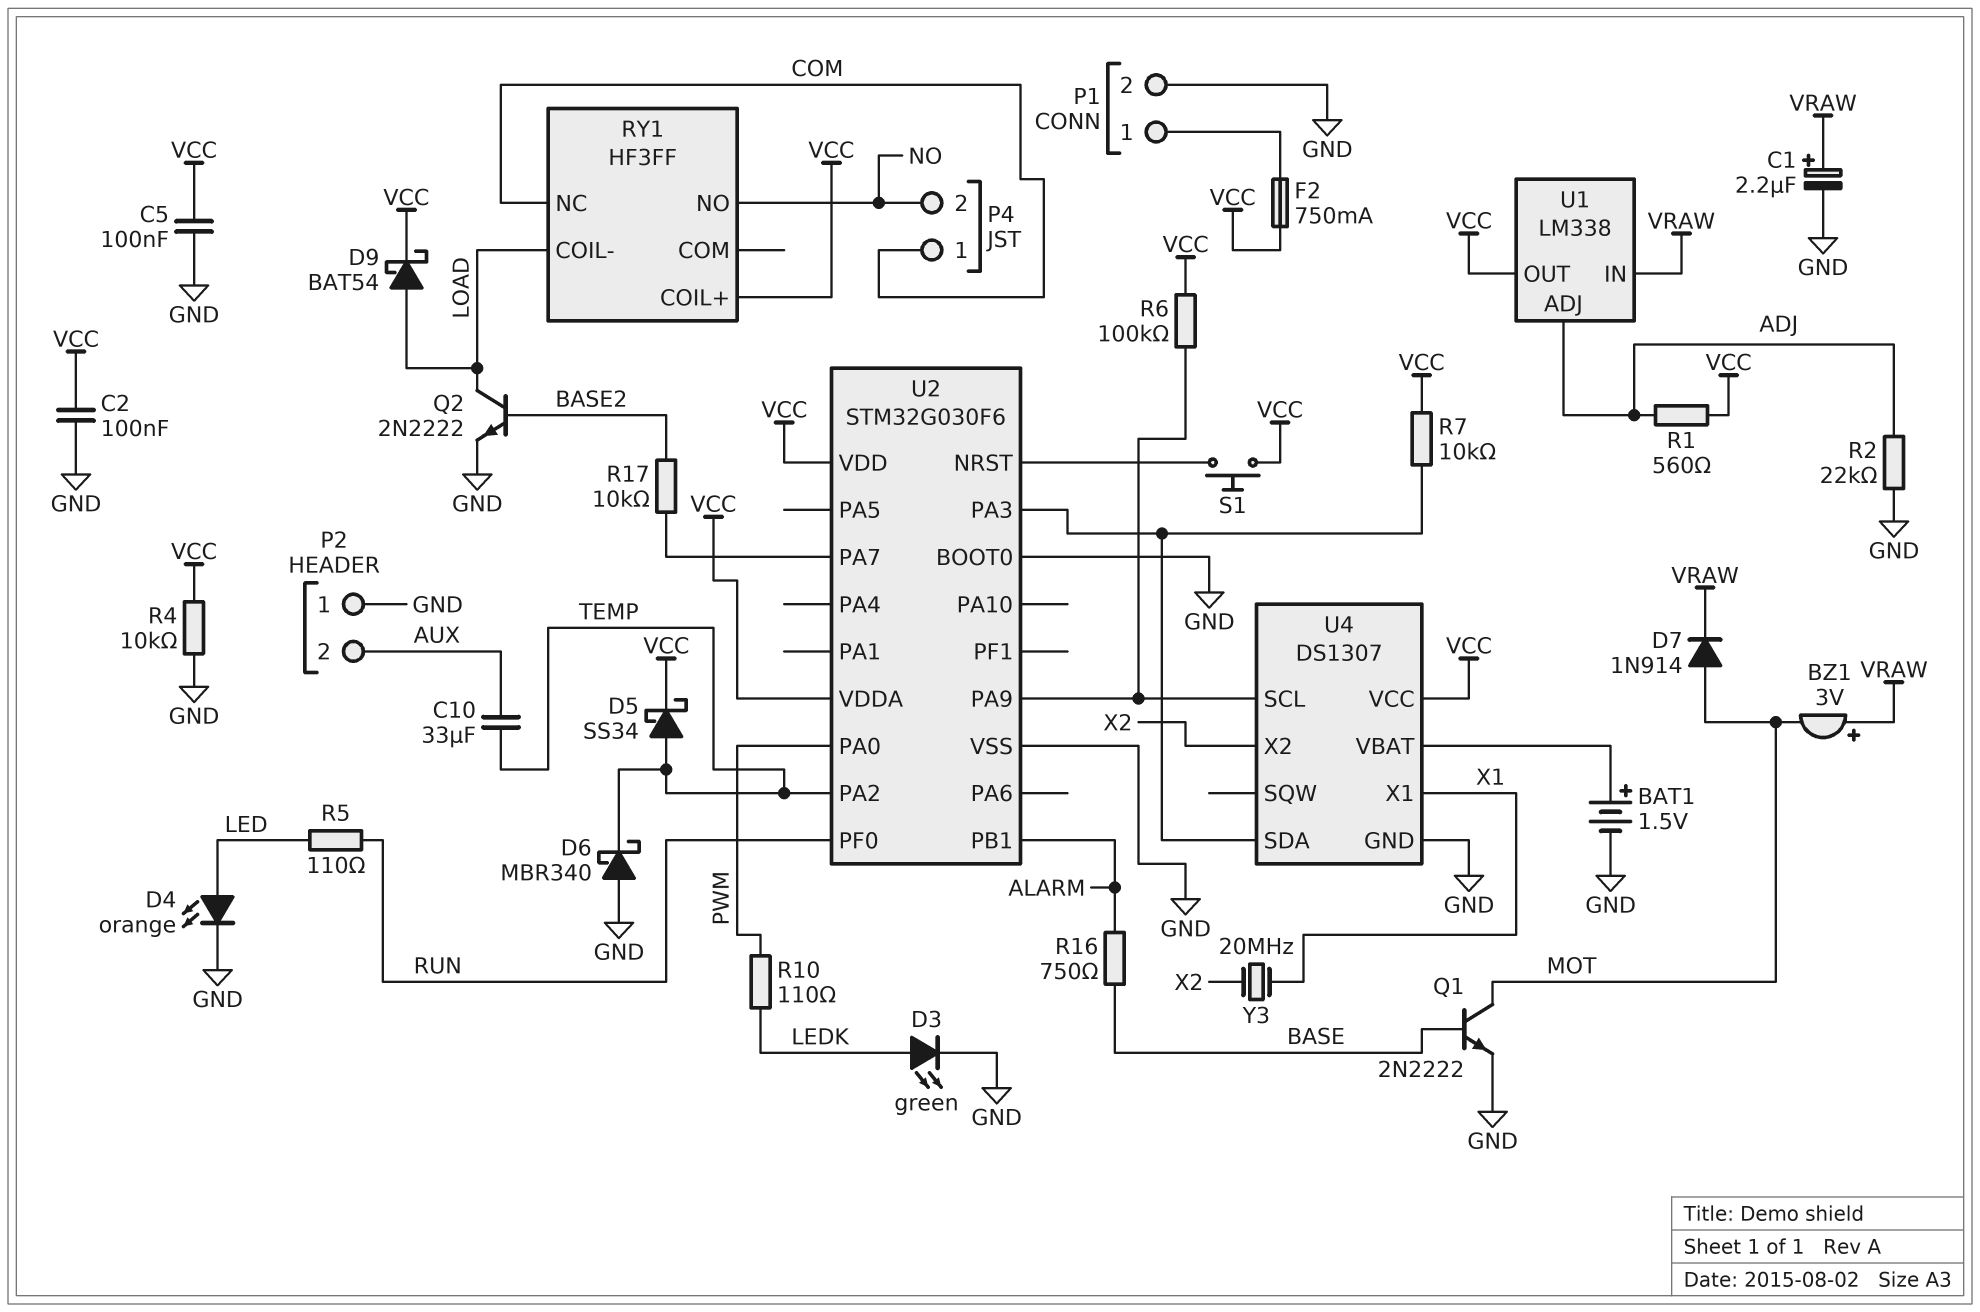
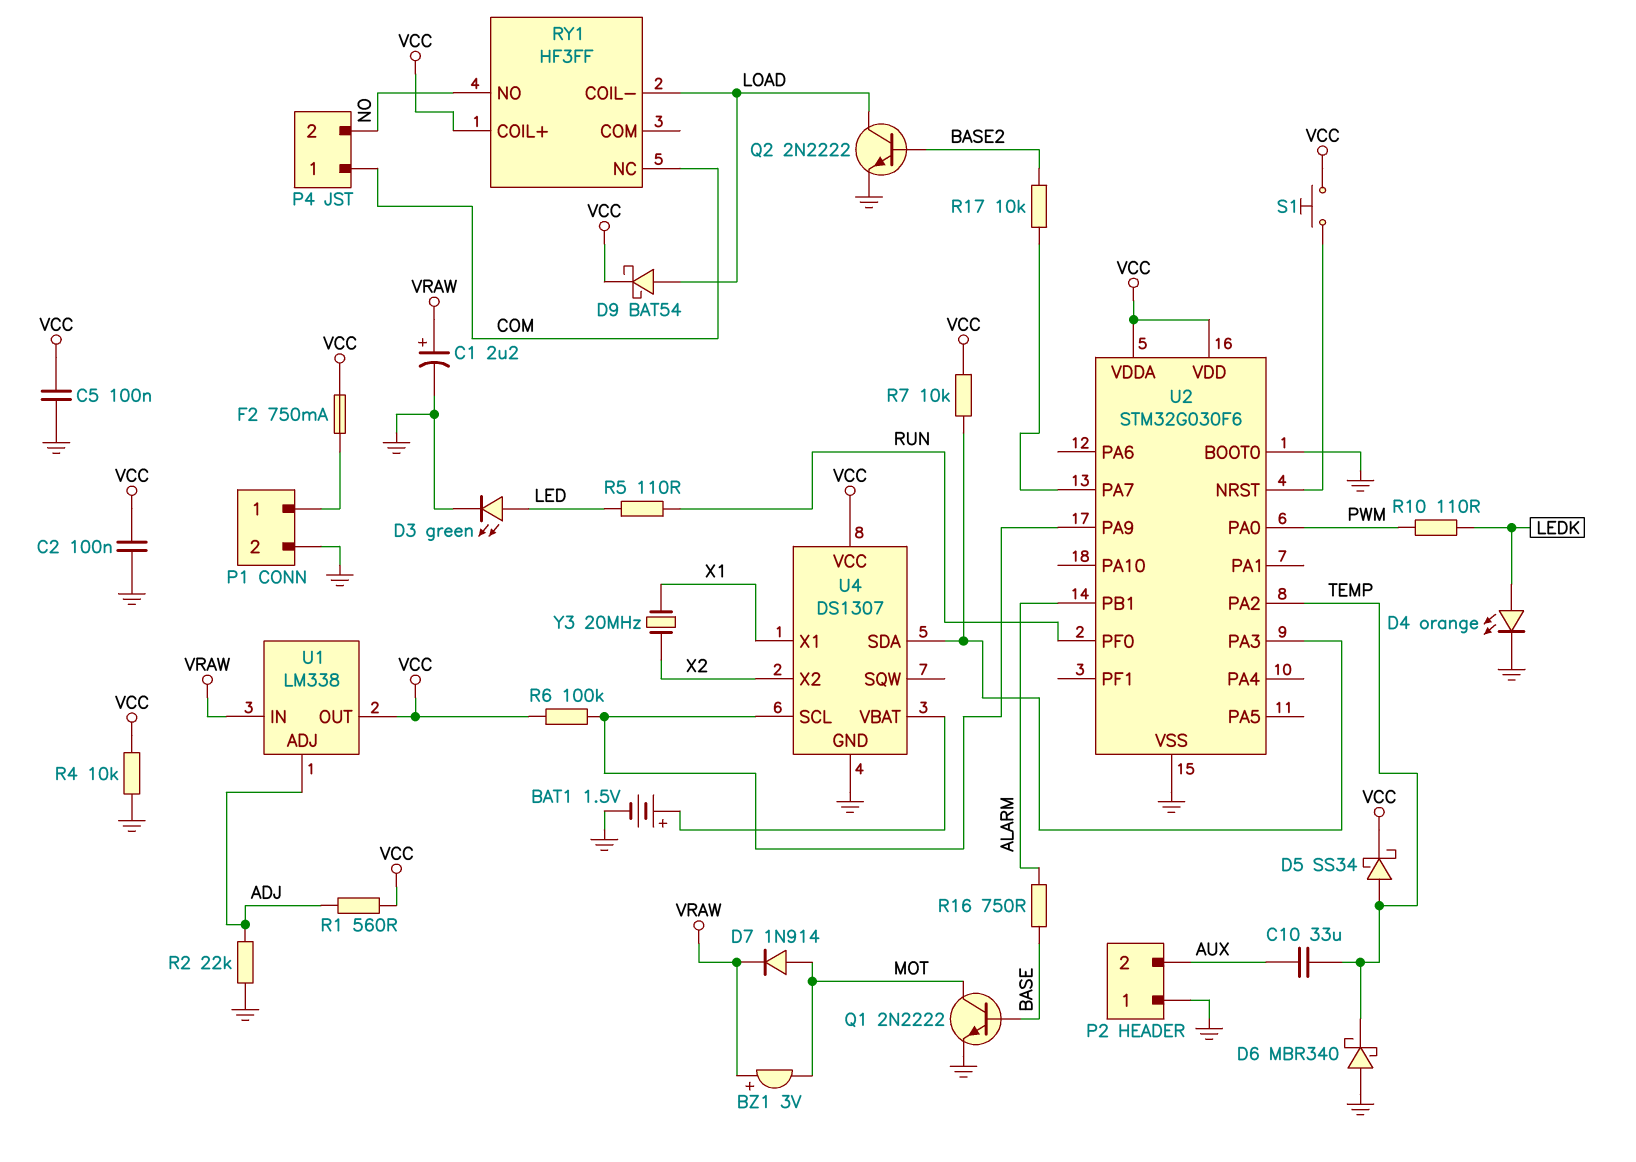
D3: LED green (A LEDK, K GND) -> LED green (A LED, K GND)
D4: LED orange (A LED, K GND) -> LED orange (A LEDK, K GND)

